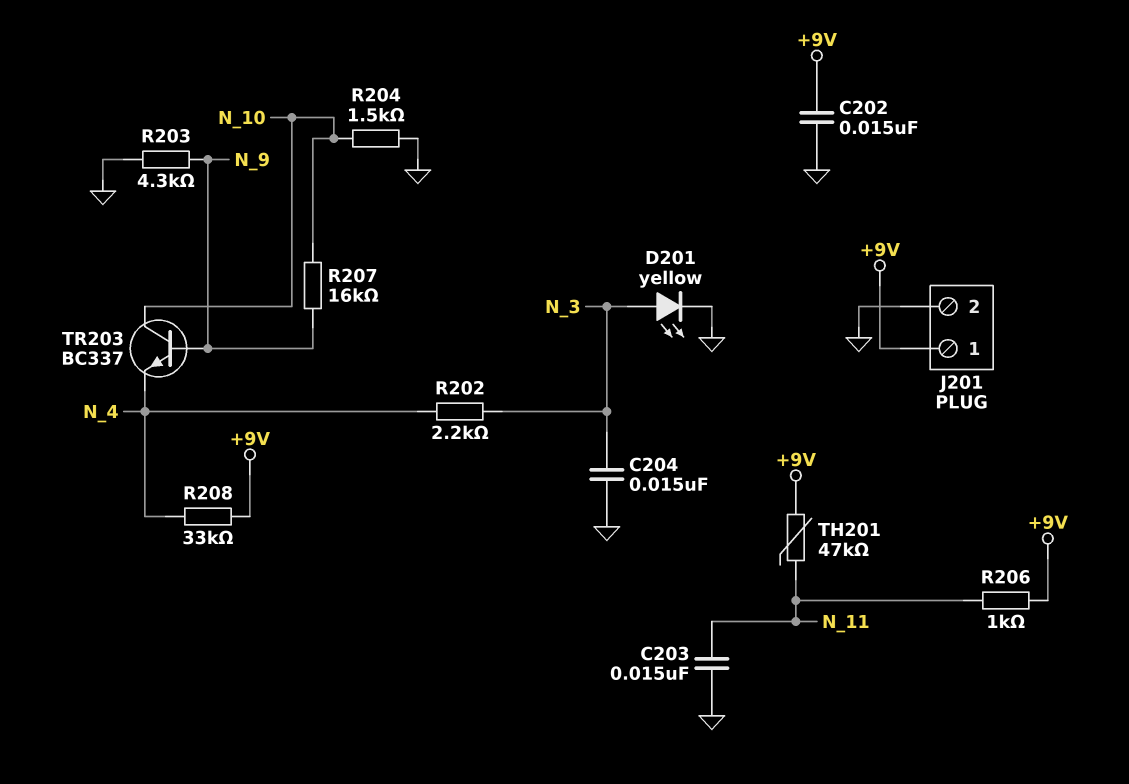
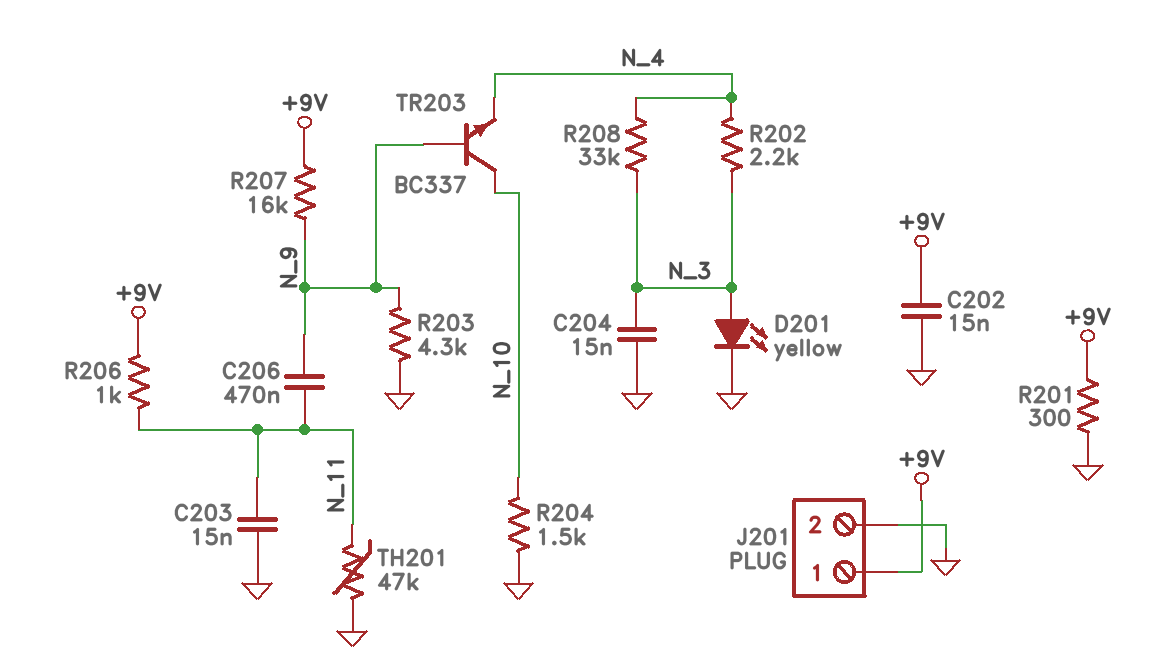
C206: none -> 470nF (N_9, N_11)
R201: none -> 300 (+9V, GND)
R207: 16k (N_9, N_10) -> 16k (+9V, N_9)
R208: 33k (+9V, N_4) -> 33k (N_3, N_4)
TH201: 47k (+9V, N_11) -> 47k (GND, N_11)

